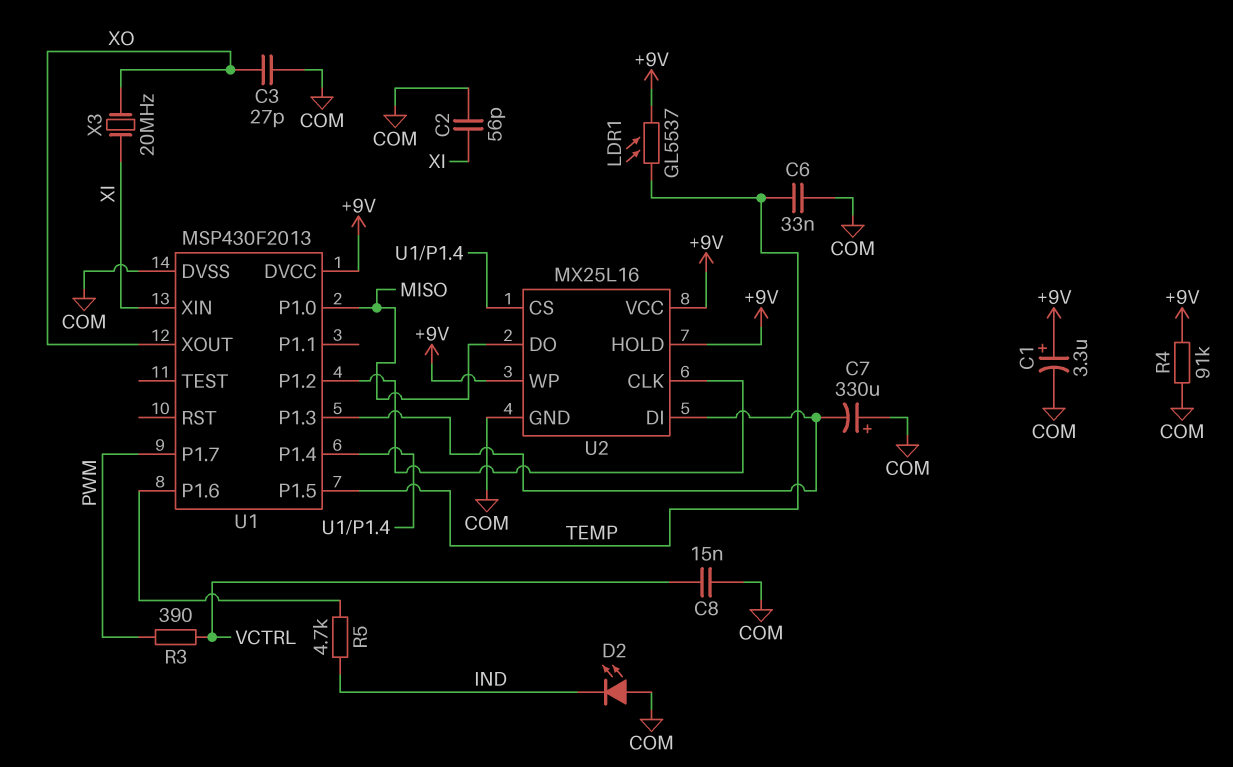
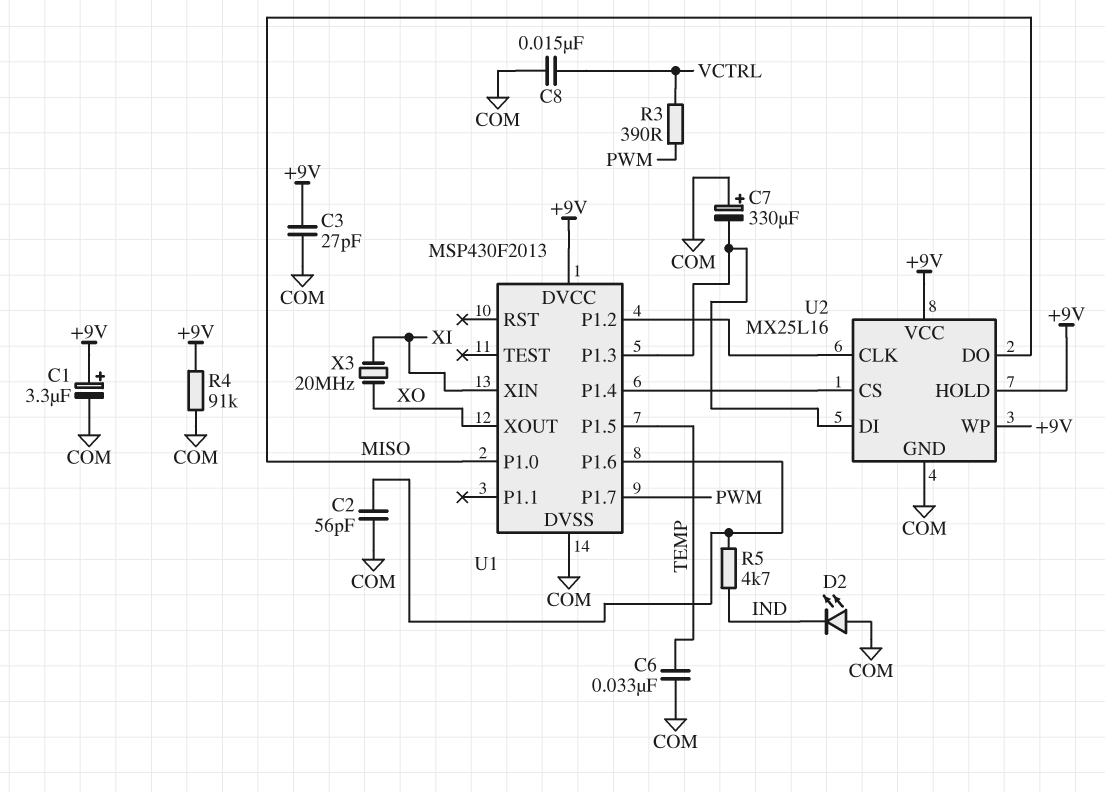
C2: 56pF (COM, XI) -> 56pF (COM, U1/P1.6)
C3: 27pF (COM, XO) -> 27pF (+9V, COM)
LDR1: GL5537 (+9V, TEMP) -> none

